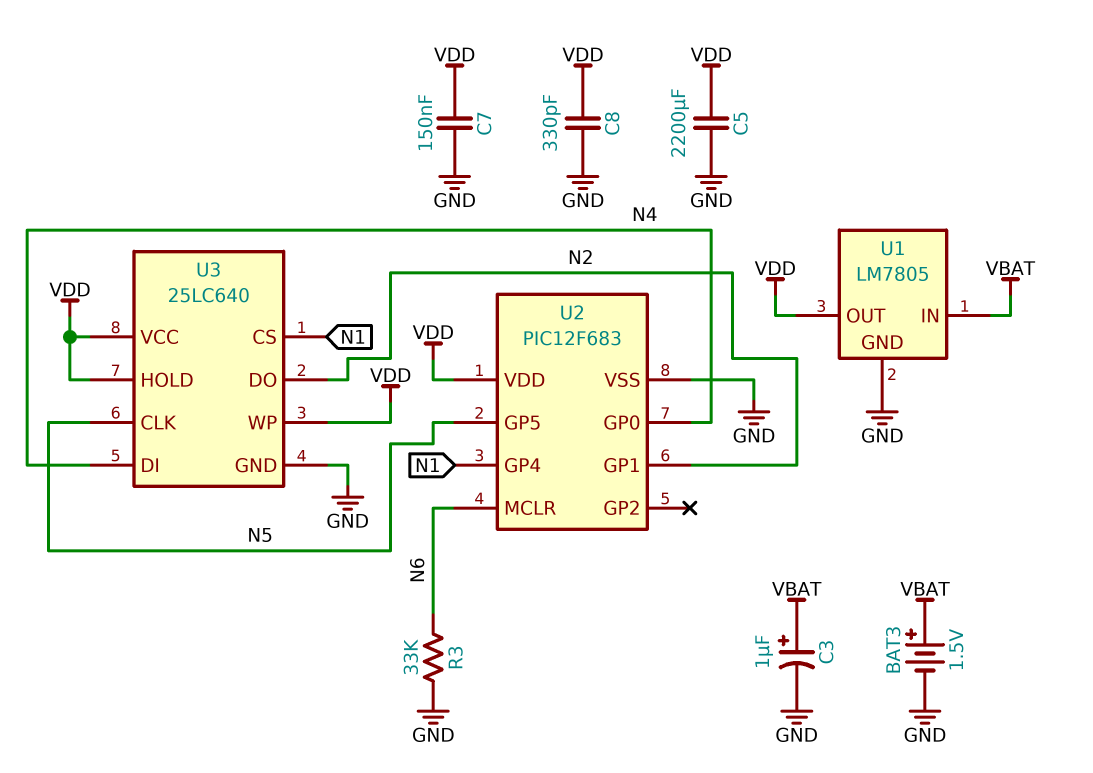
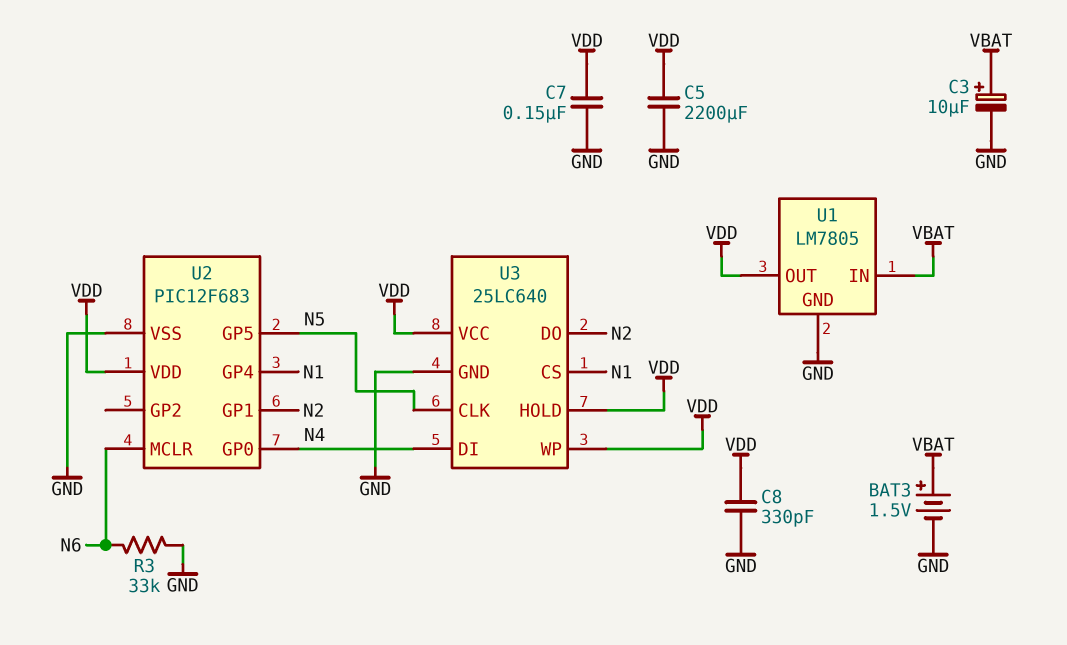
C3: 1uF (plus VBAT, minus GND) -> 10uF (plus VBAT, minus GND)

